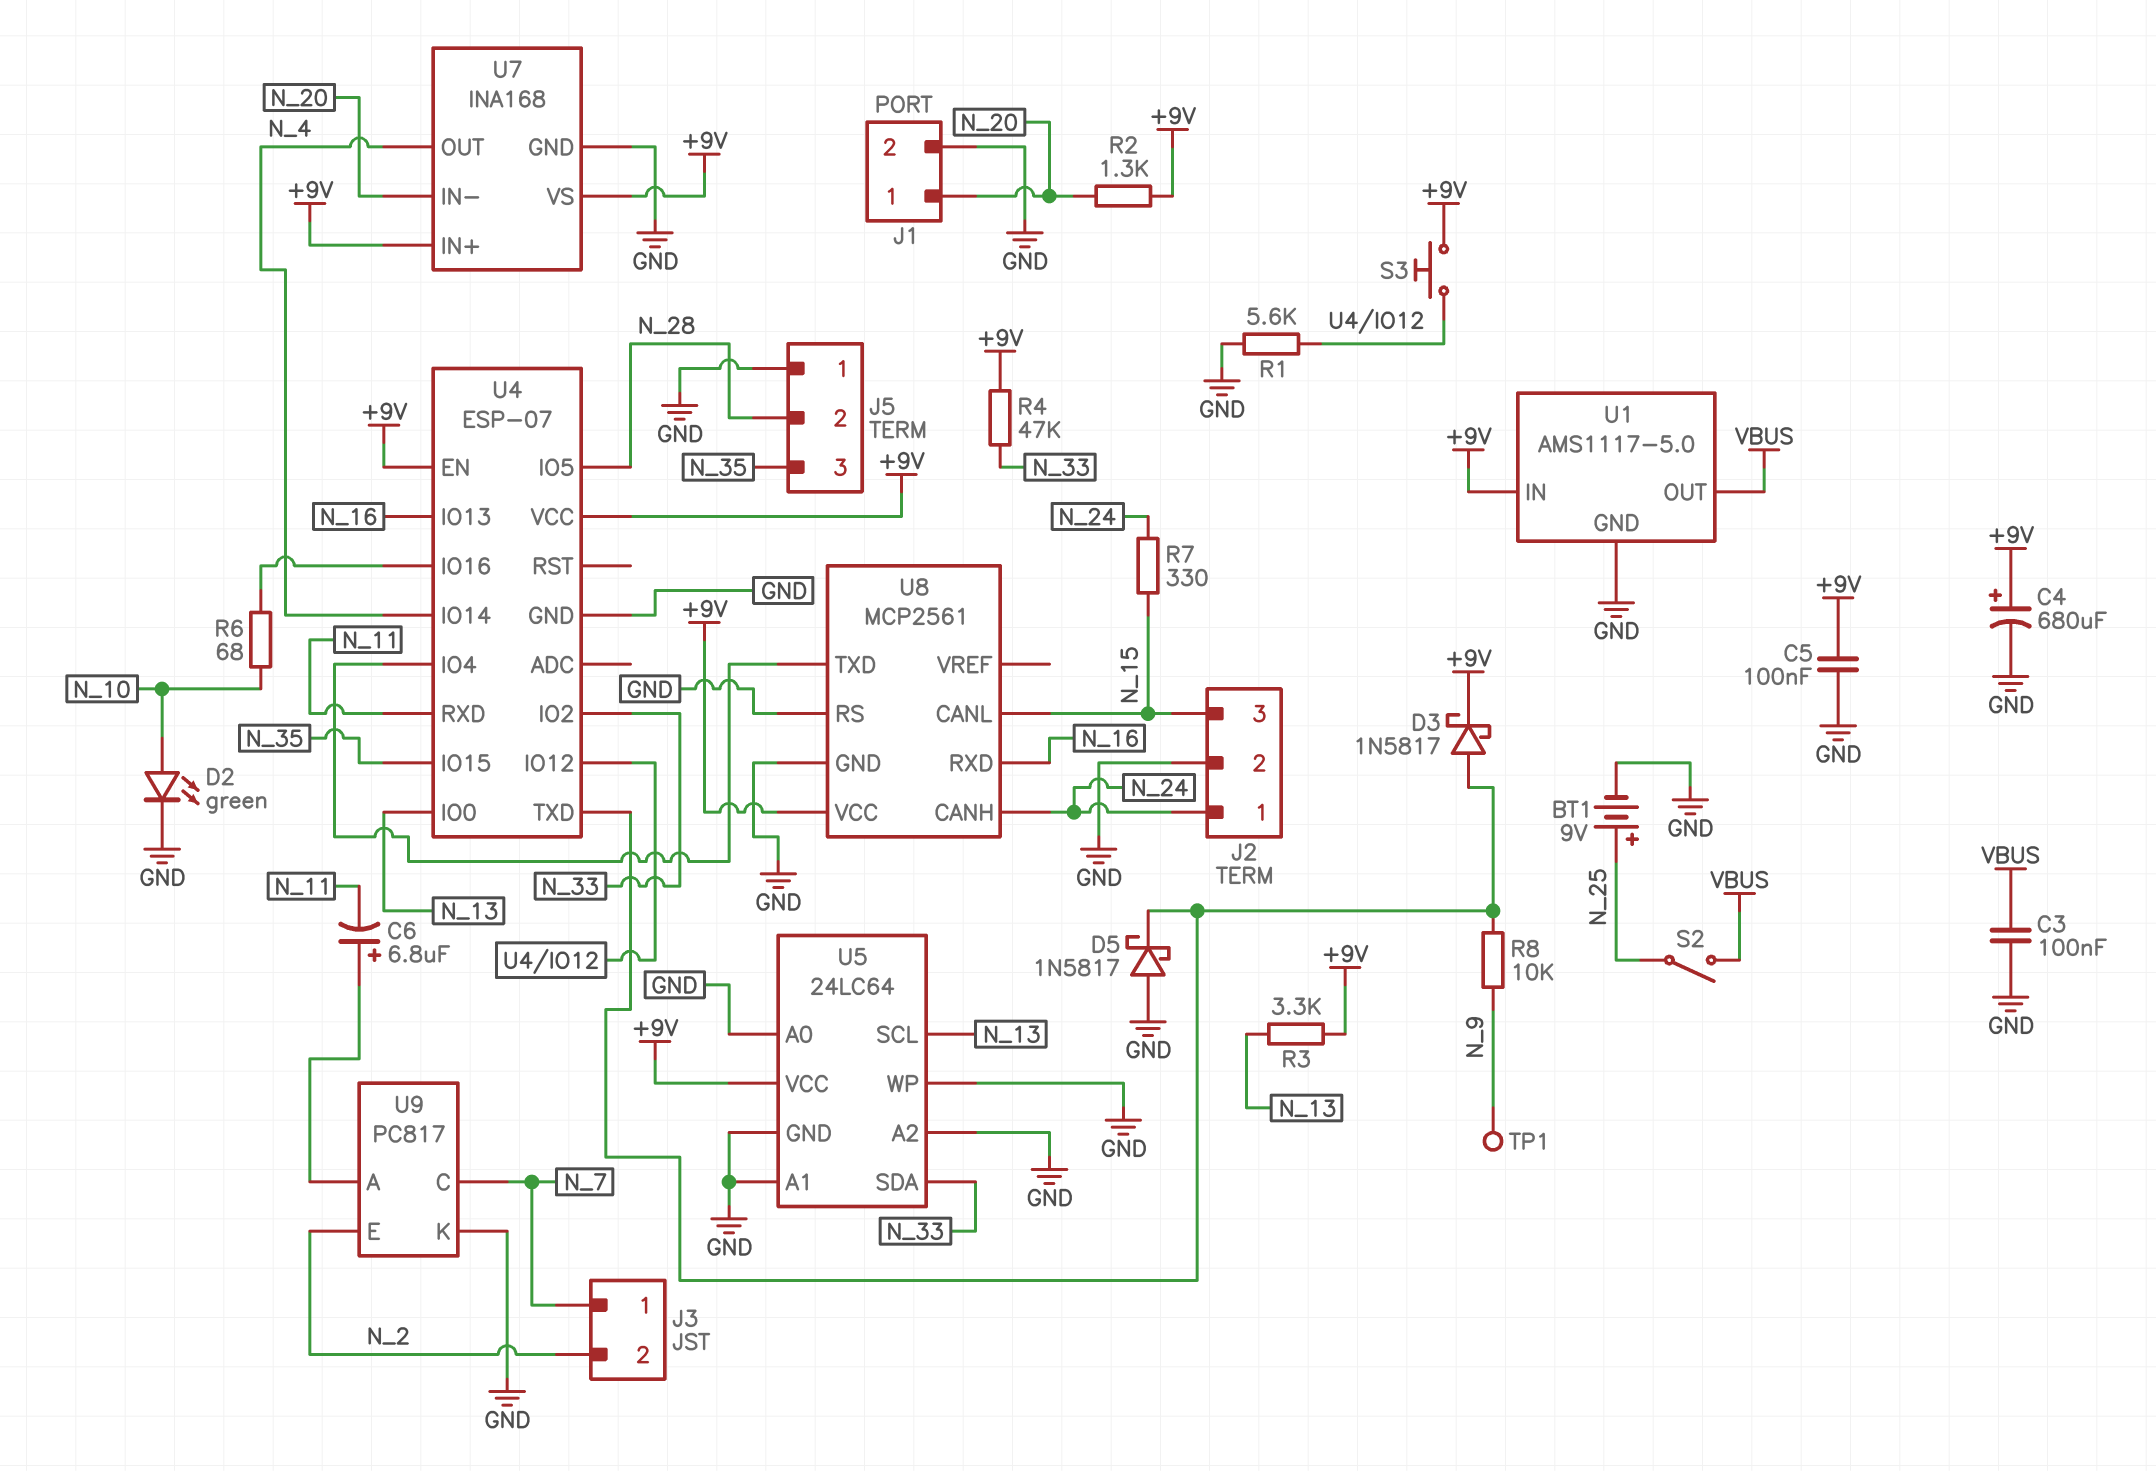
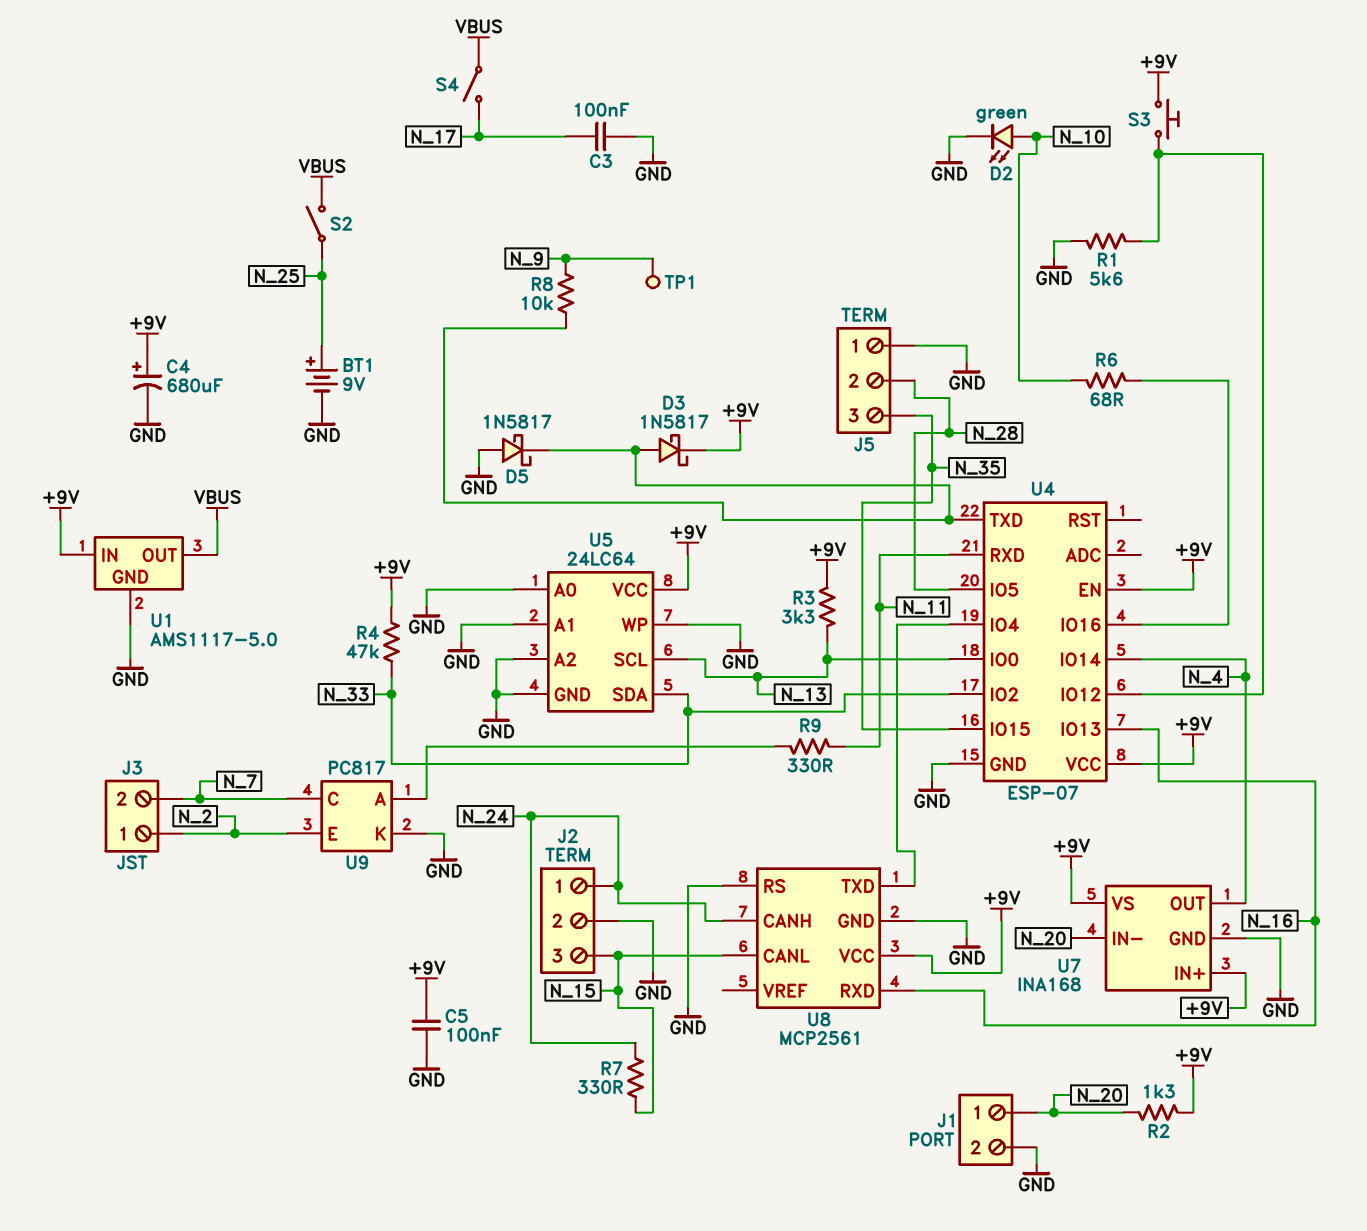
C3: 100nF (GND, VBUS) -> 100nF (GND, N_17)
C6: 6.8uF (plus U9/A, minus N_11) -> none
J3 pin 1: N_7 -> N_2
J3 pin 2: N_2 -> N_7
R9: none -> 330 (N_11, U9/A)
S4: none -> switch (N_17, VBUS)

